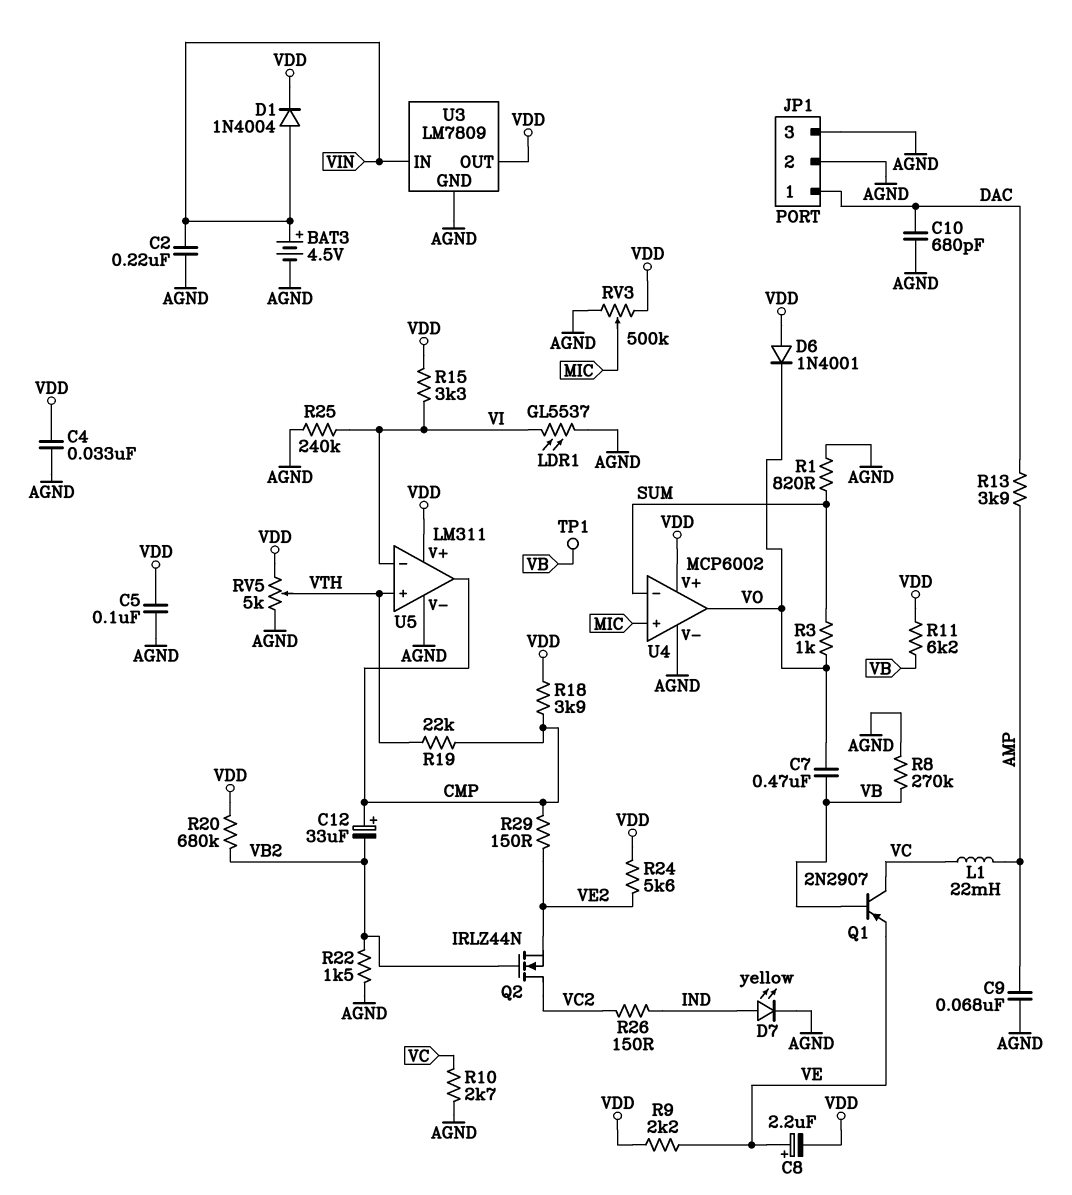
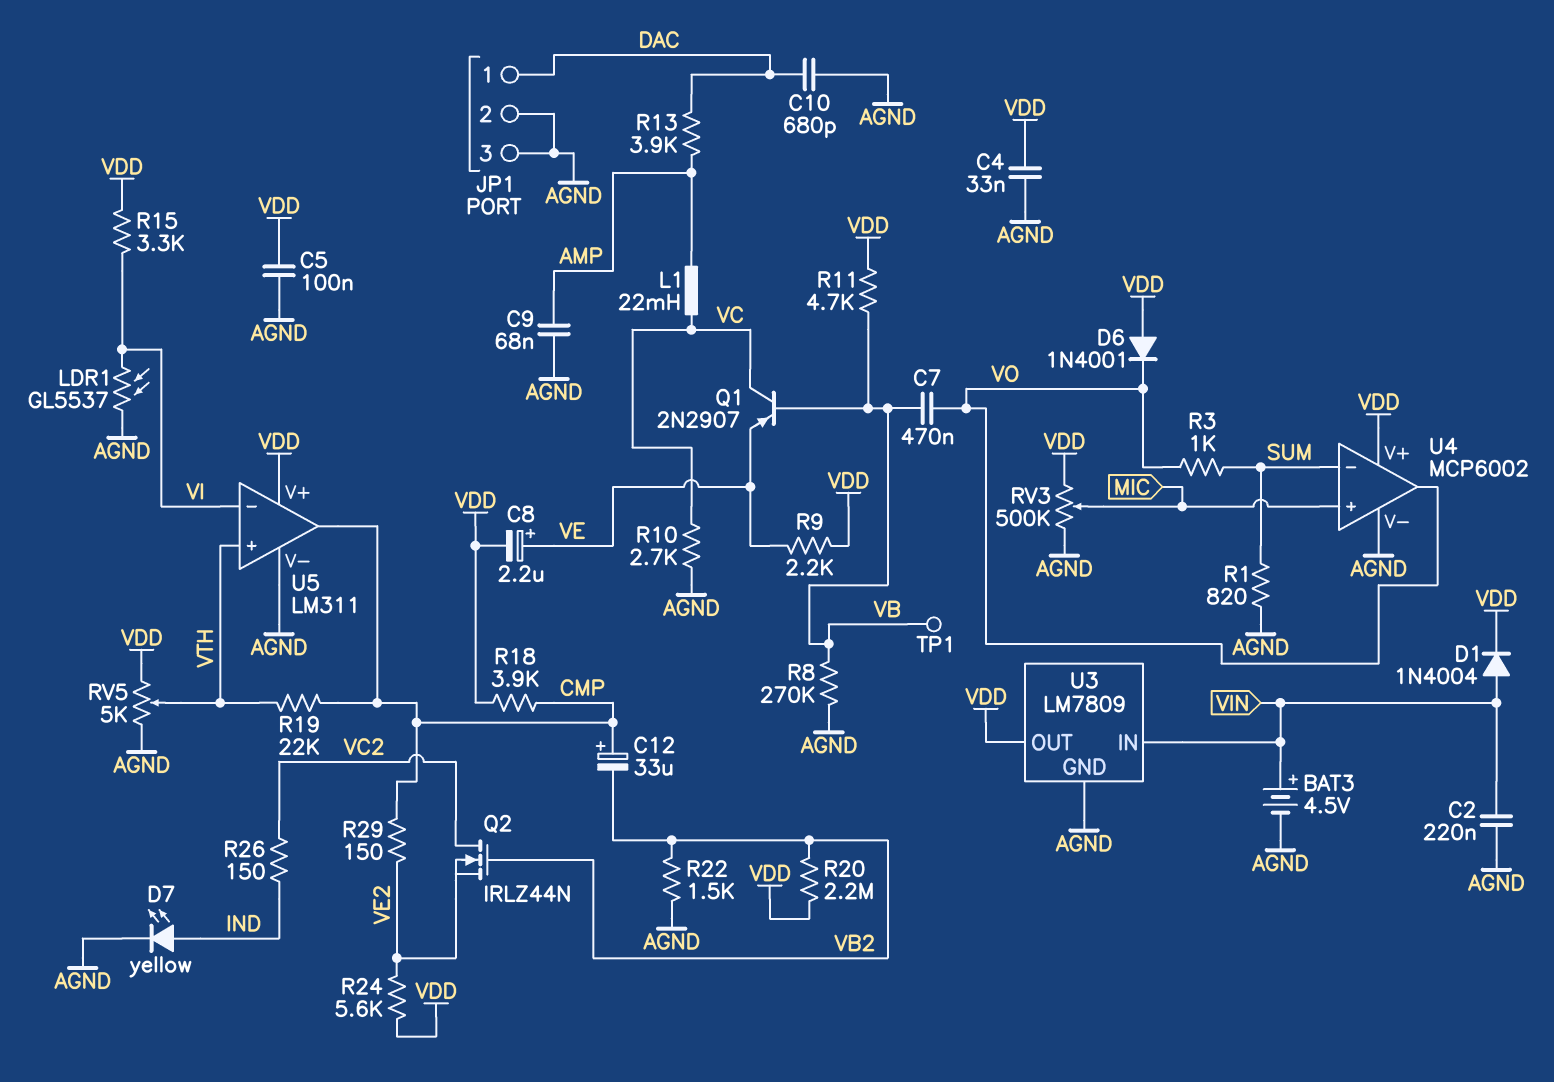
R11: 6.2k (VB, VDD) -> 4.7k (VB, VDD)
R20: 680k (VB2, VDD) -> 2.2M (VB2, VDD)
R25: 240k (AGND, VI) -> none

